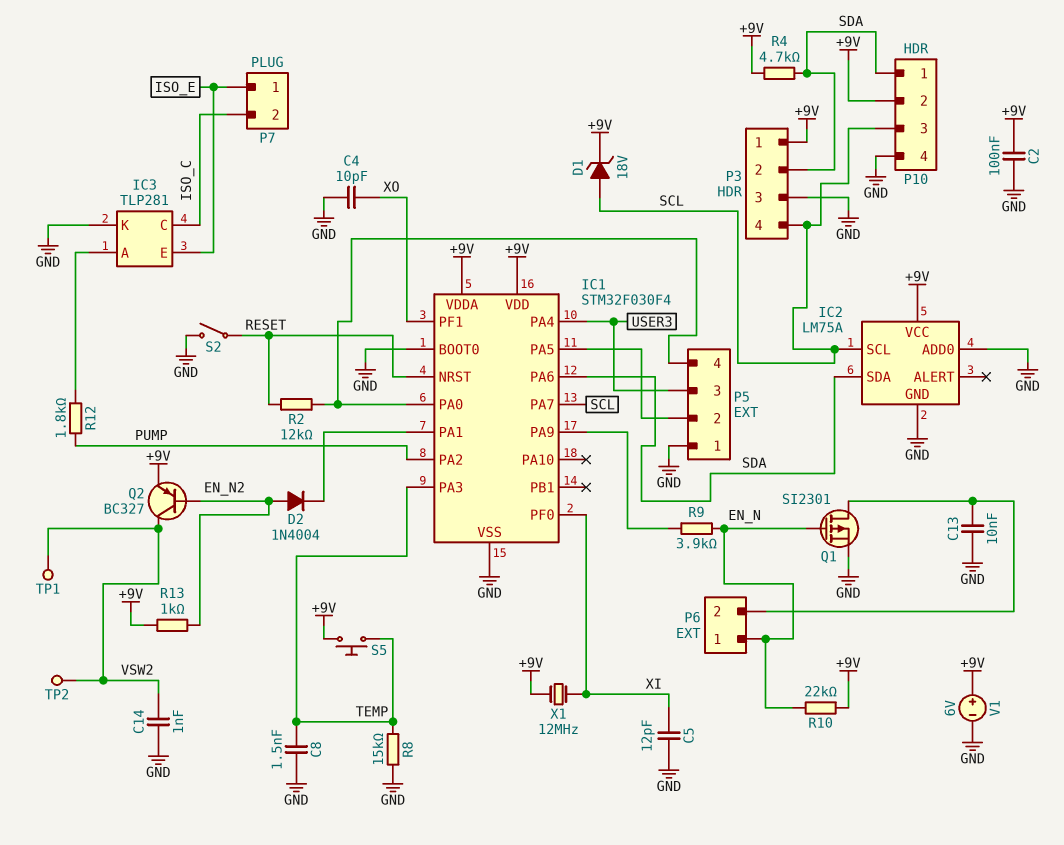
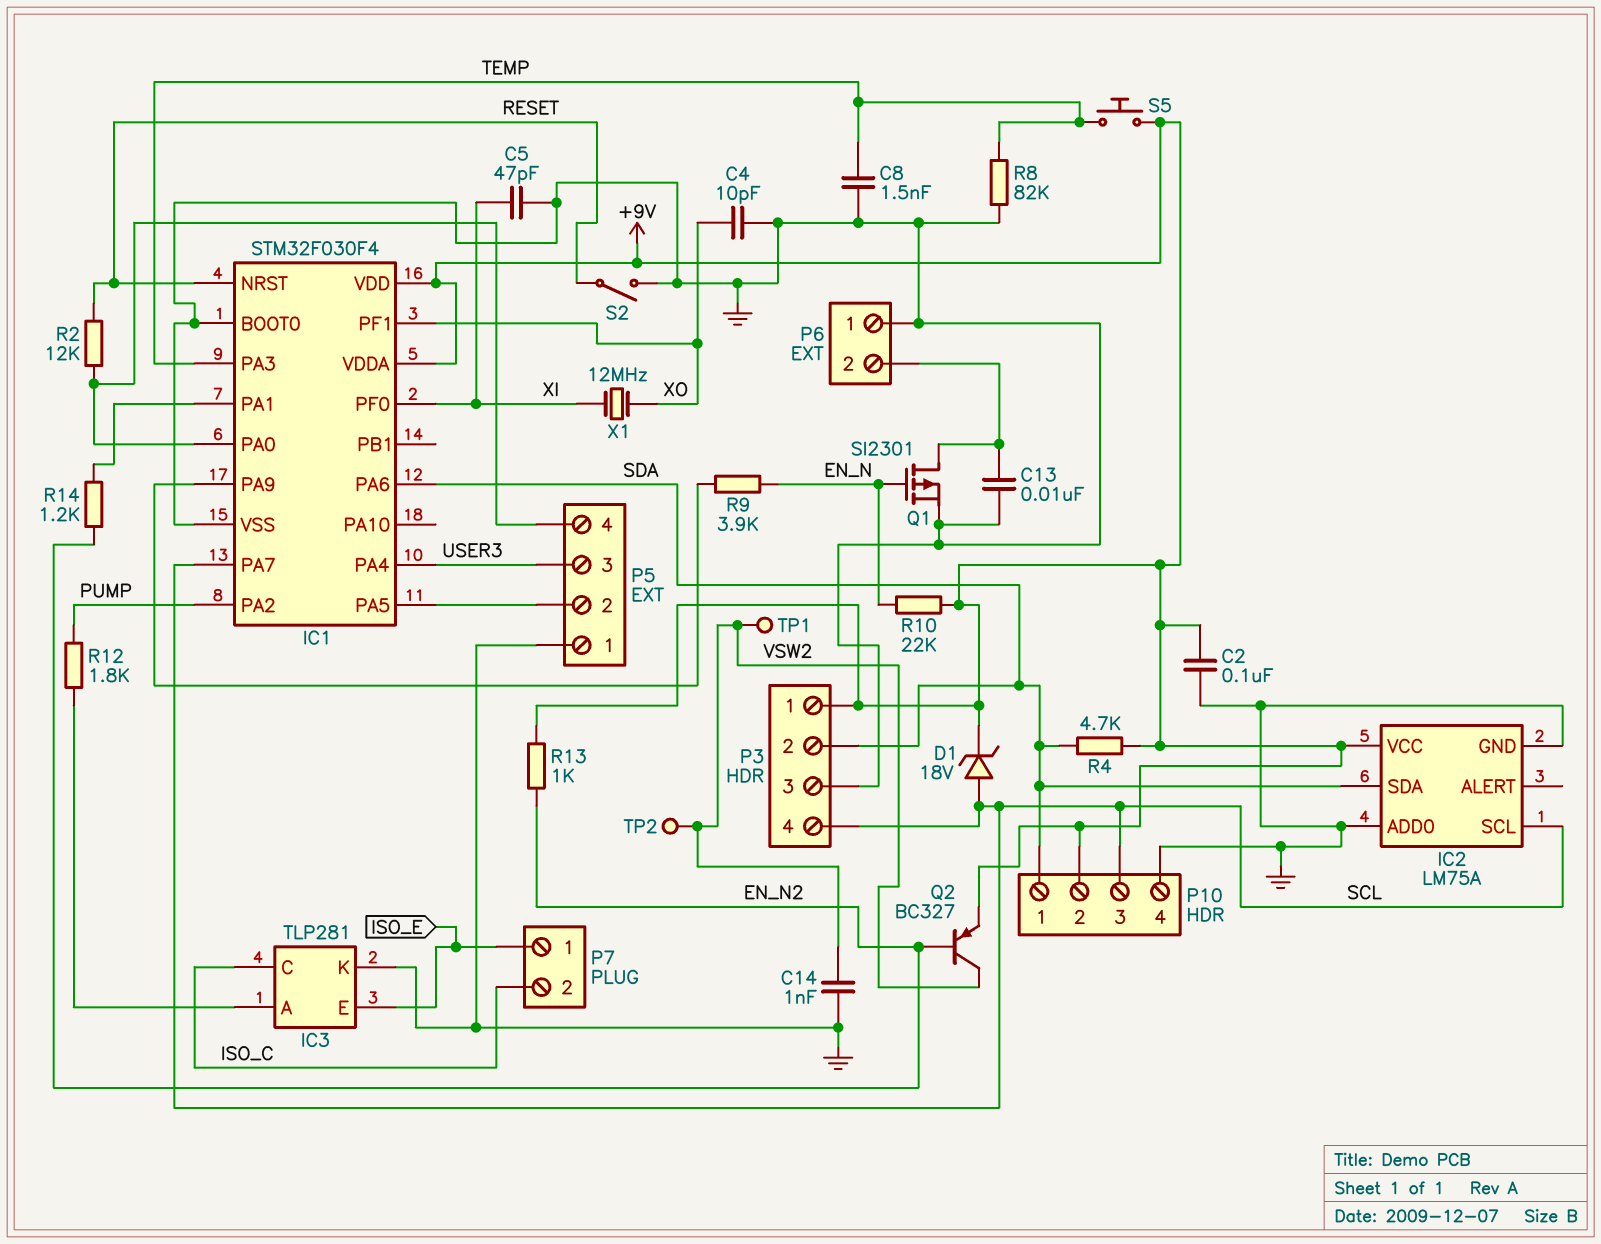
C5: 12pF (GND, XI) -> 47pF (GND, XI)
D2: diode 1N4004 (A EN_N2, K IC1/PA1) -> none
P6 pin 1: EN_N -> GND
R8: 15k (GND, TEMP) -> 82k (GND, TEMP)
R14: none -> 1.2k (EN_N2, IC1/PA1)
V1: 6V (plus +9V, minus GND) -> none
X1: 12MHz (+9V, XI) -> 12MHz (XI, XO)

